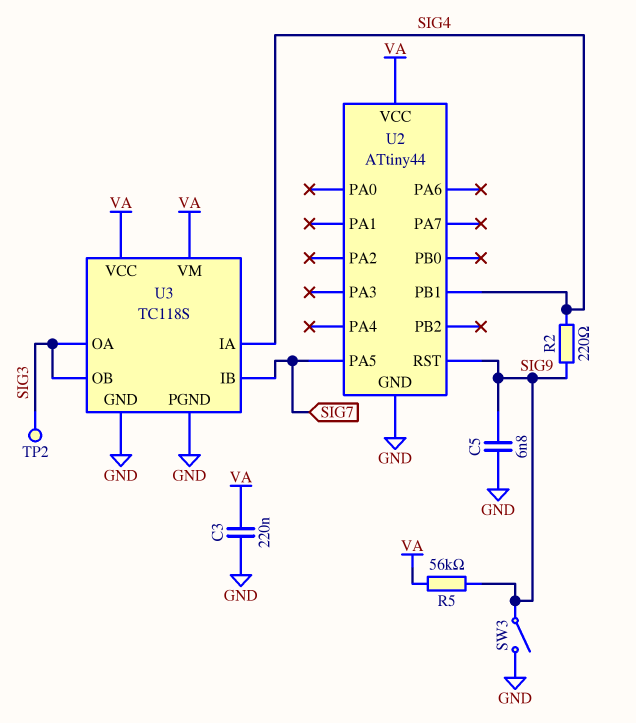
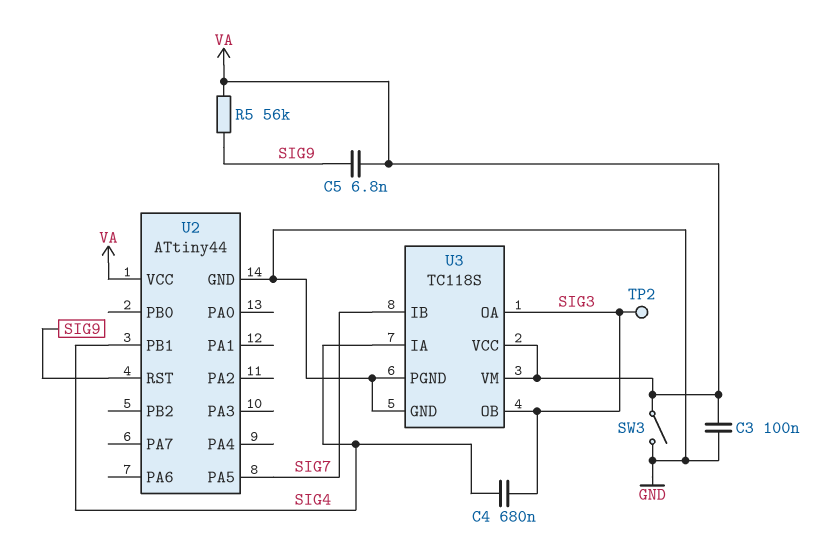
C3: 220nF (GND, VA) -> 100nF (GND, VA)
C4: none -> 680nF (SIG3, SIG4)
C5: 6.8nF (GND, SIG9) -> 6.8nF (SIG9, VA)
R2: 220 (SIG4, SIG9) -> none
SW3: switch (GND, SIG9) -> switch (GND, VA)

